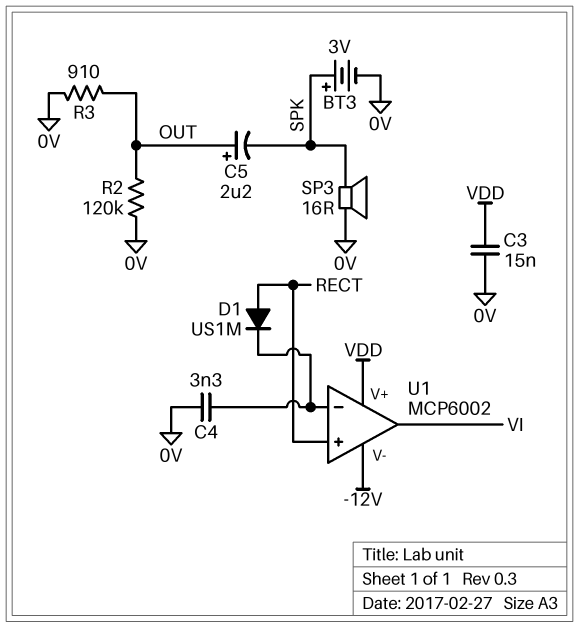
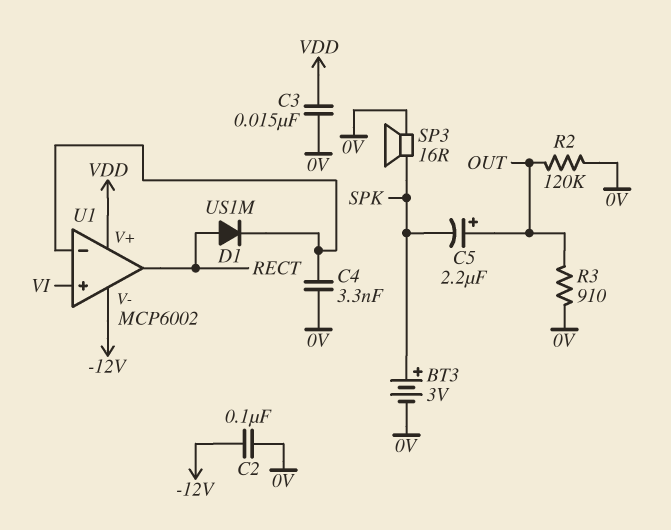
C2: none -> 100nF (-12V, 0V)
U1 pin in+: RECT -> VI
U1 pin out: VI -> RECT

